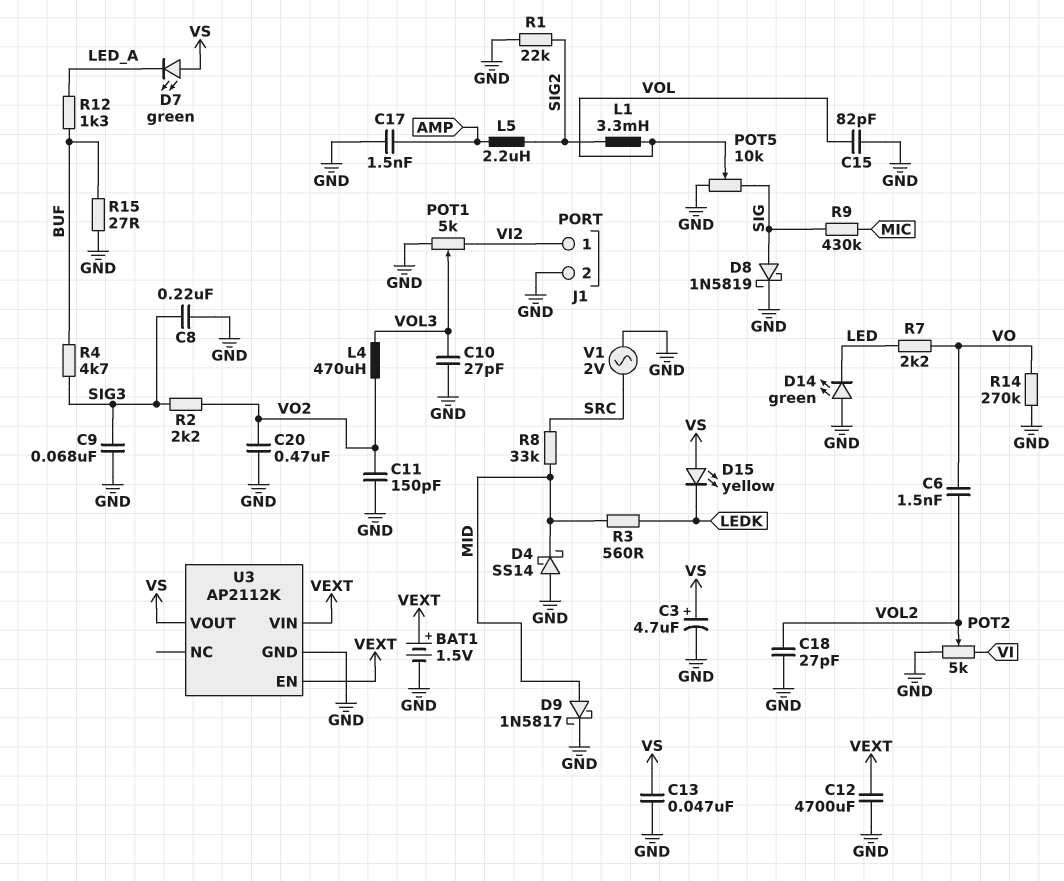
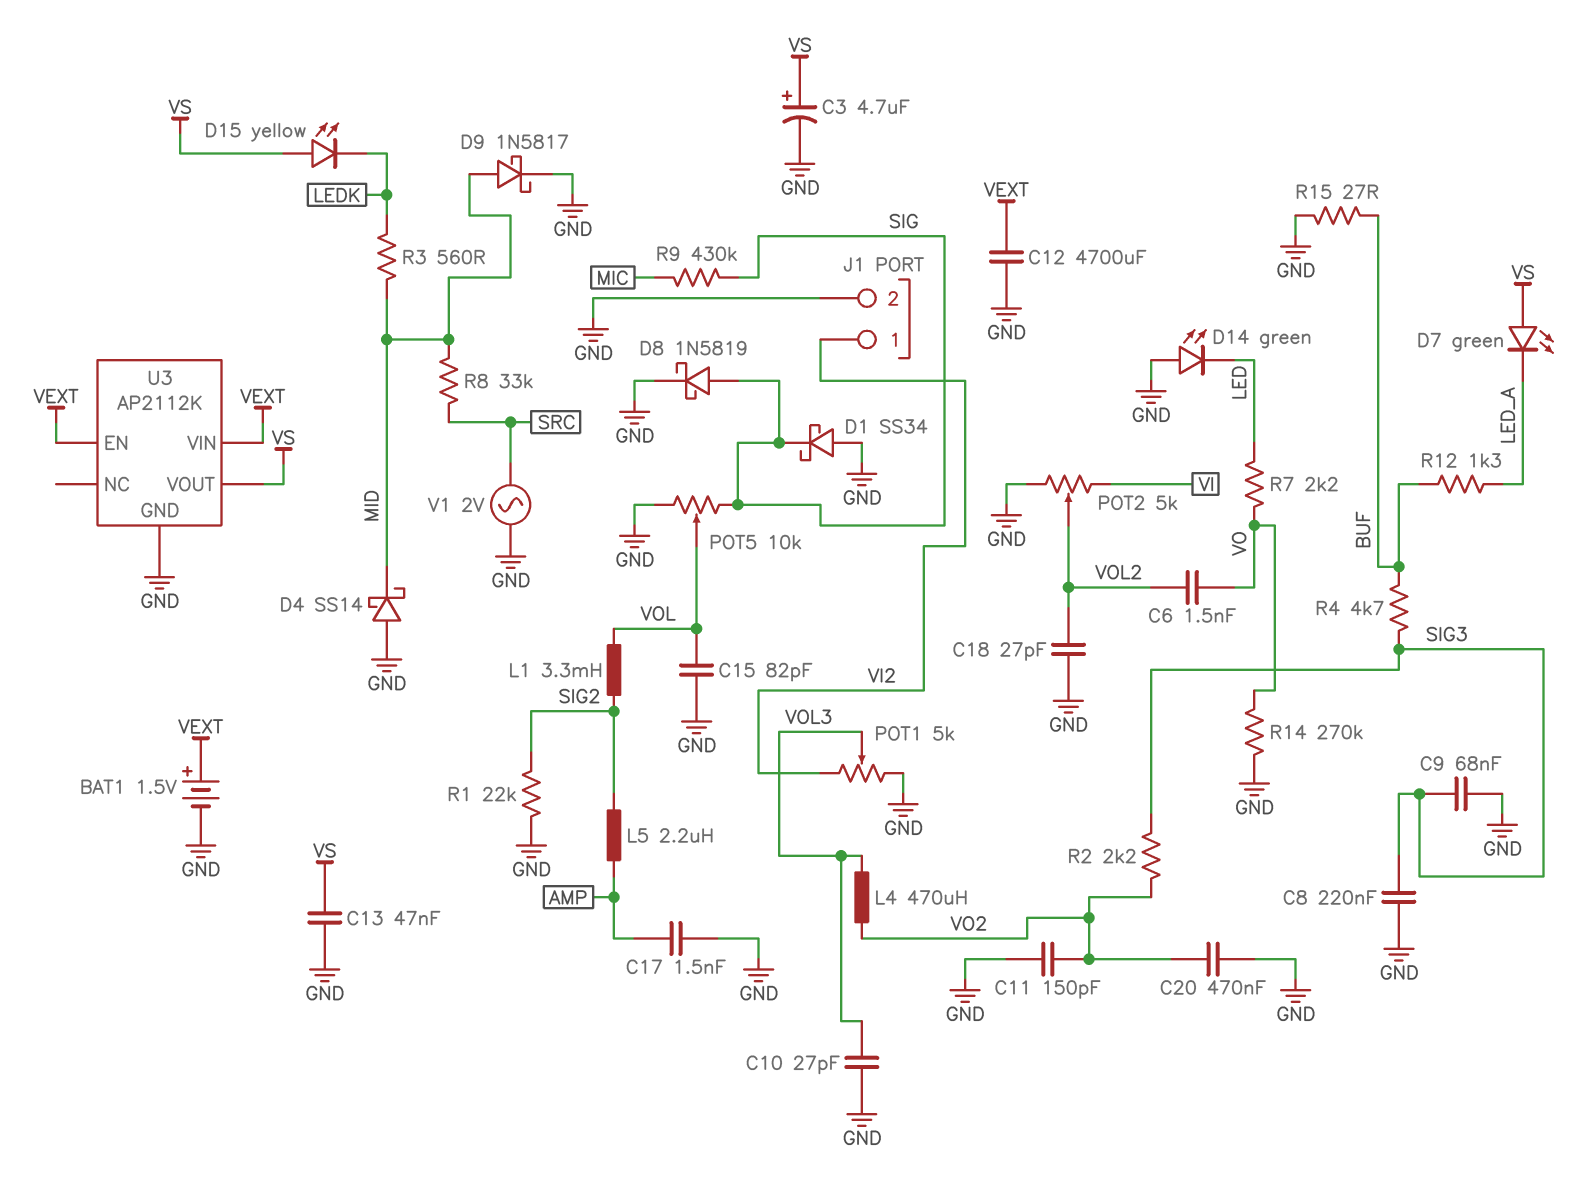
D1: none -> schottky SS34 (A GND, K SIG)

